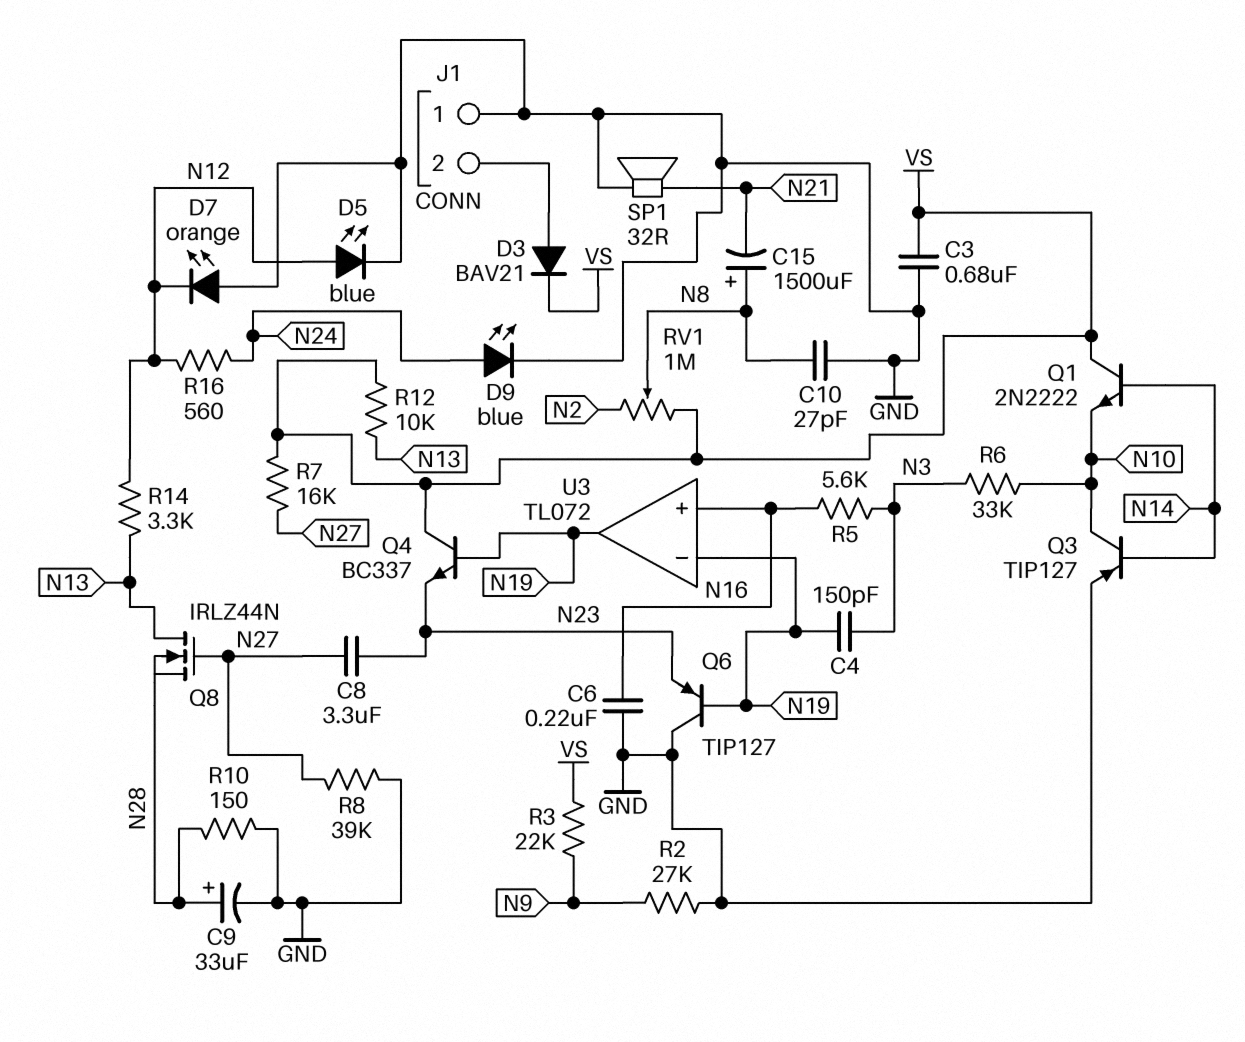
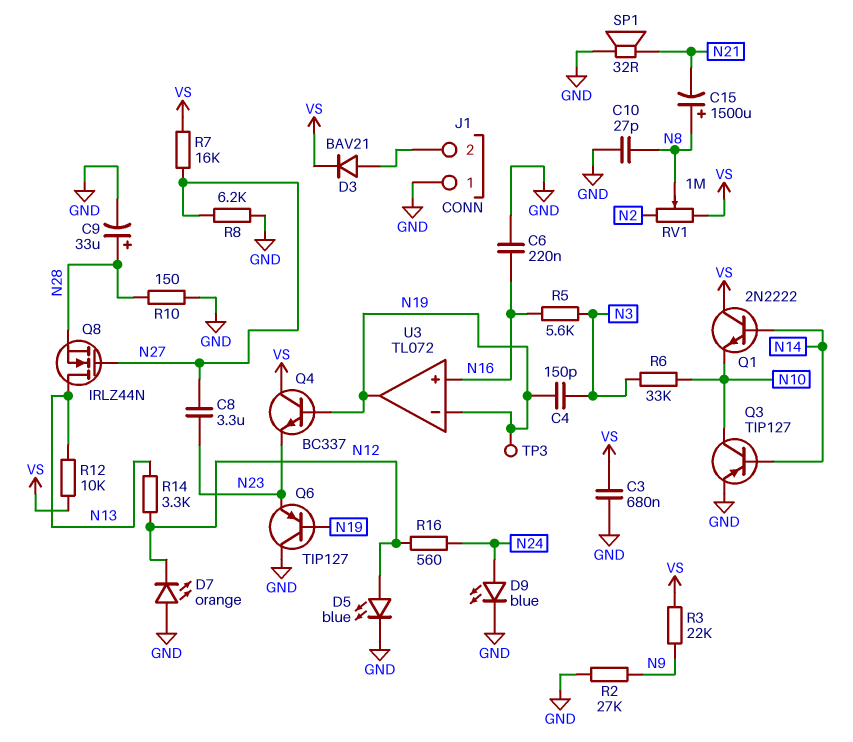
R8: 39k (GND, N27) -> 6.2k (GND, N27)
TP3: none -> test point (N19)

